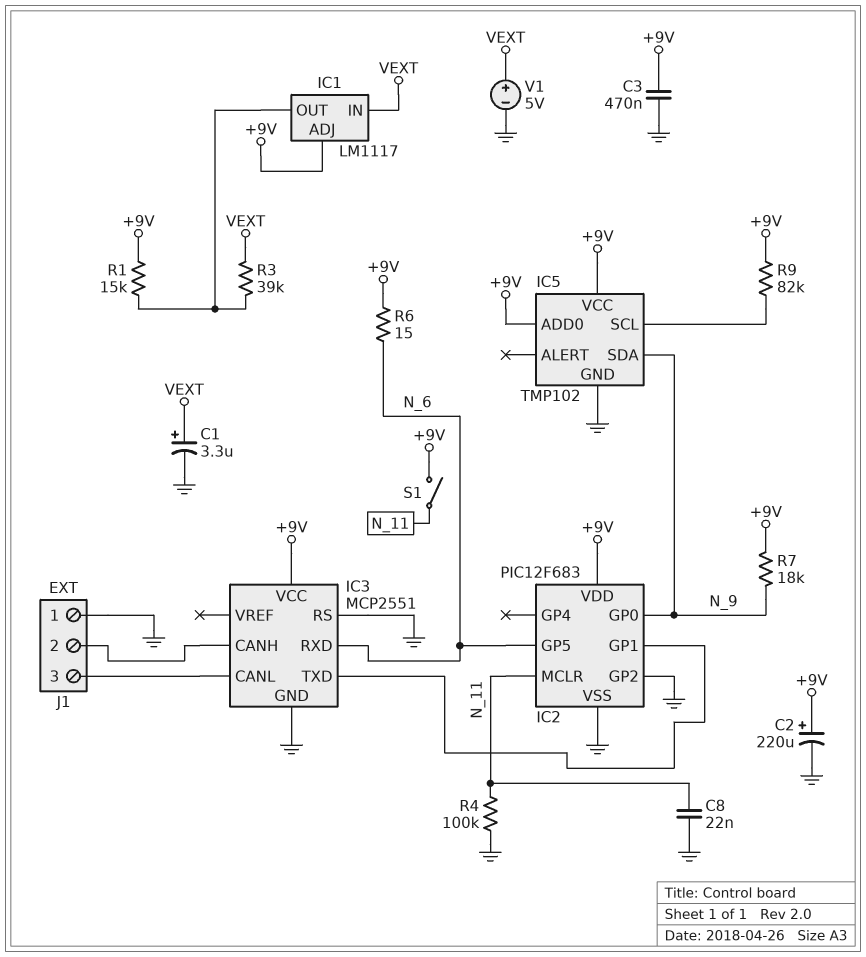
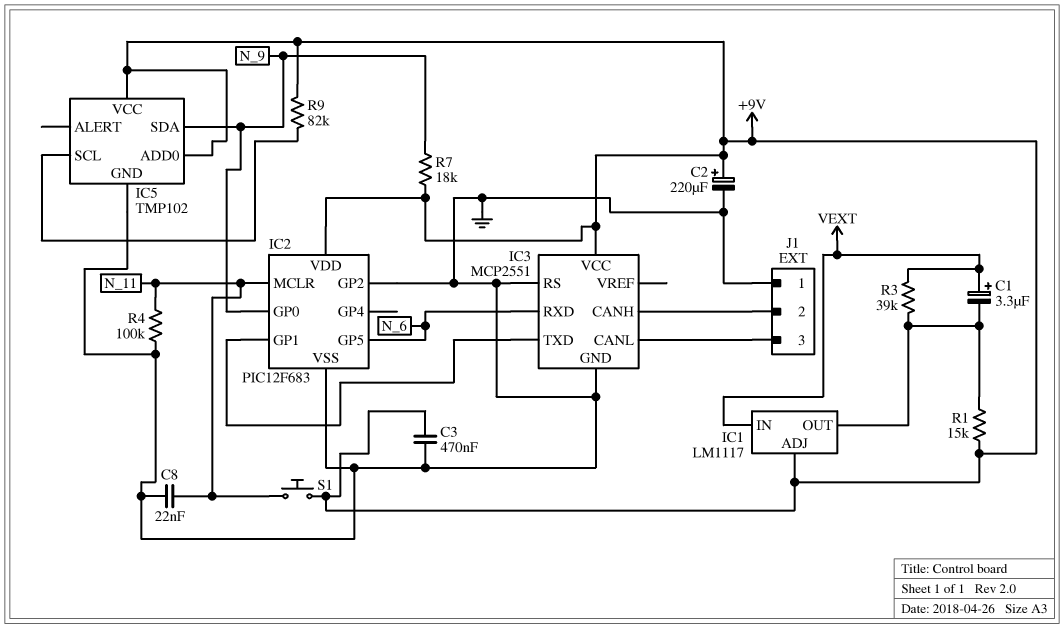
C1: 3.3uF (plus VEXT, minus GND) -> 3.3uF (plus VEXT, minus IC1/OUT)
R6: 15 (+9V, N_6) -> none
S1: switch (+9V, N_11) -> button (+9V, N_11)
V1: 5V (plus VEXT, minus GND) -> none

